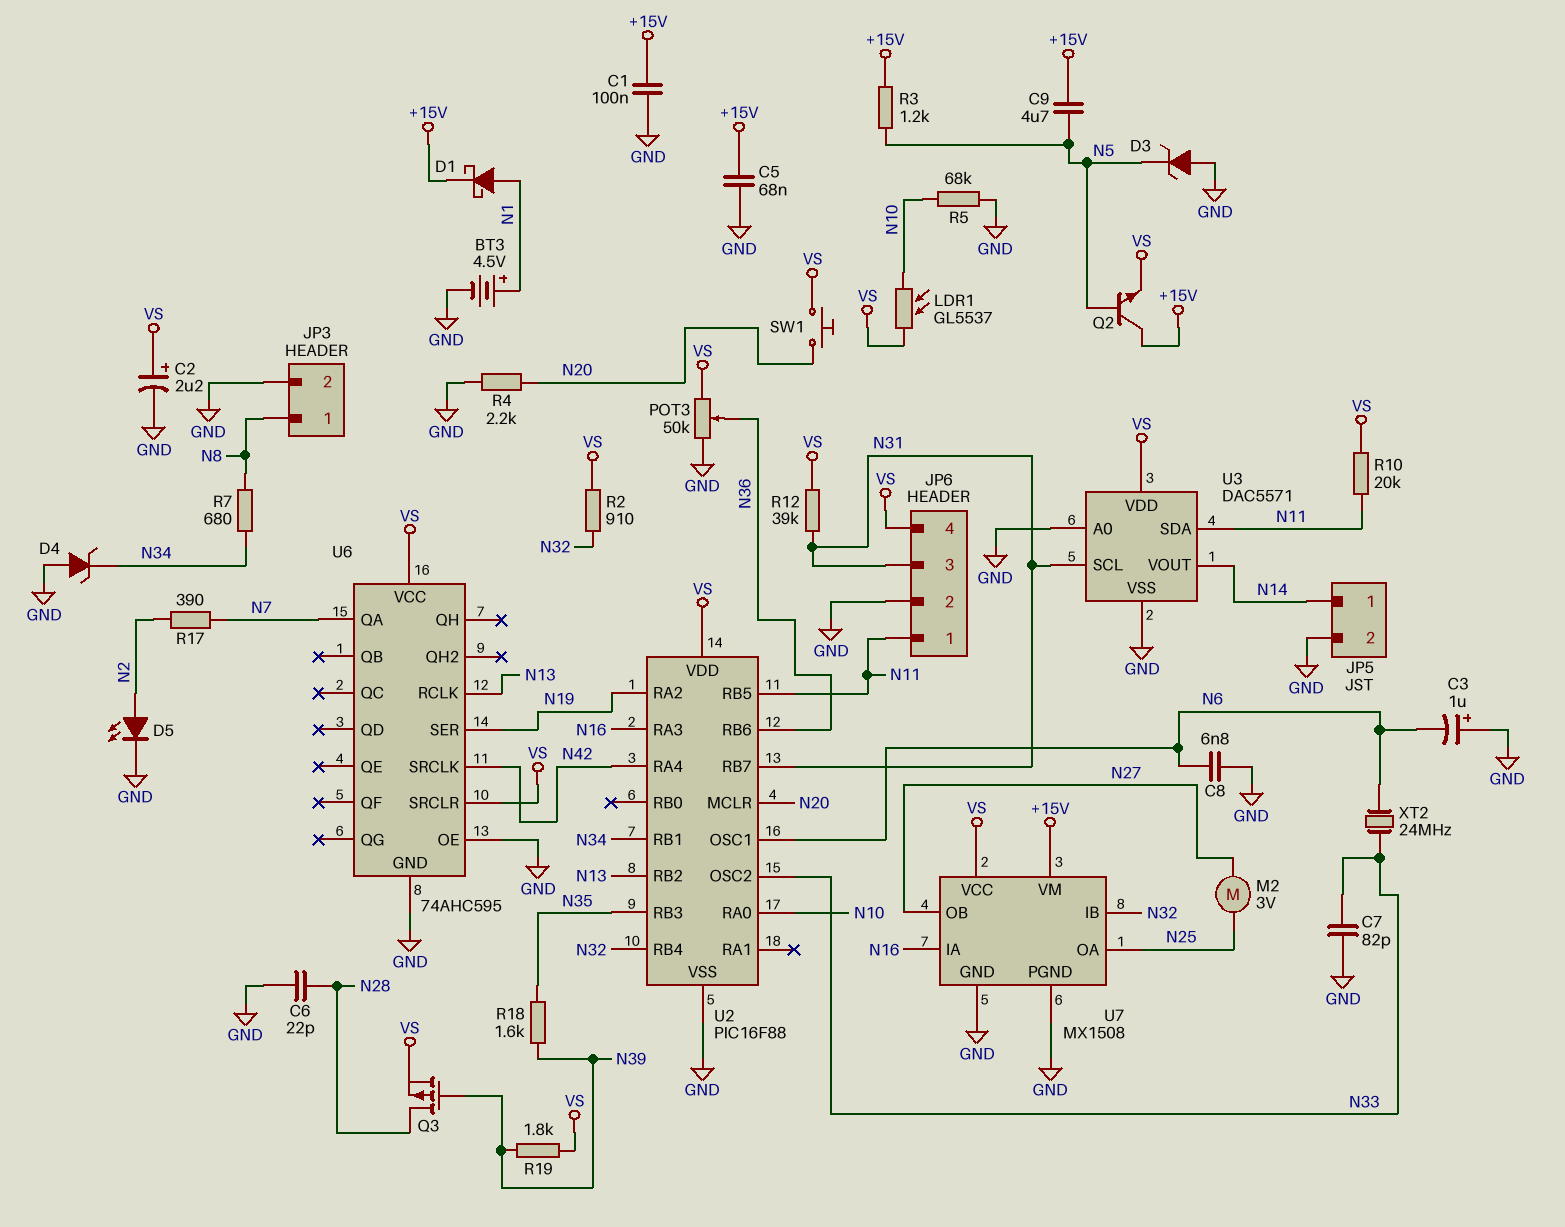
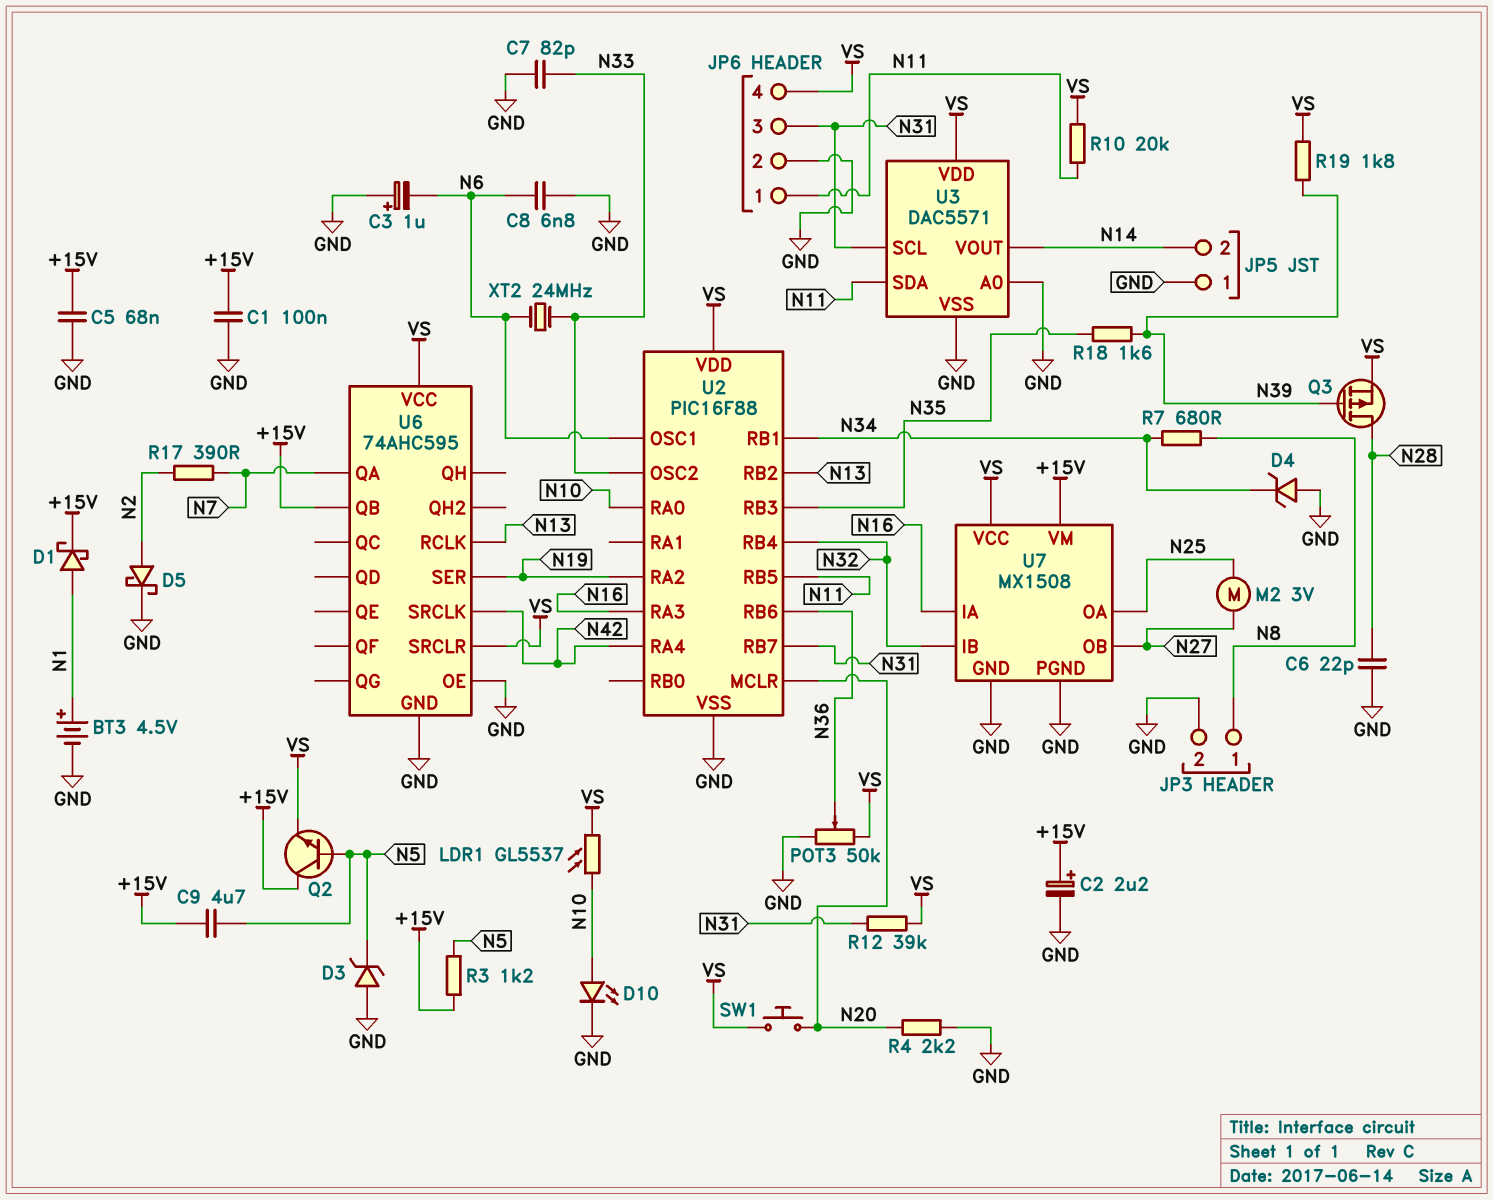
C2: 2.2uF (plus VS, minus GND) -> 2.2uF (plus +15V, minus GND)
D5: LED (A N2, K GND) -> schottky (A N2, K GND)
D10: none -> LED (A N10, K GND)
JP5 pin 1: N14 -> GND
JP5 pin 2: GND -> N14
R2: 910 (N32, VS) -> none
R5: 68k (GND, N10) -> none
U6 pin QB: none -> +15V

